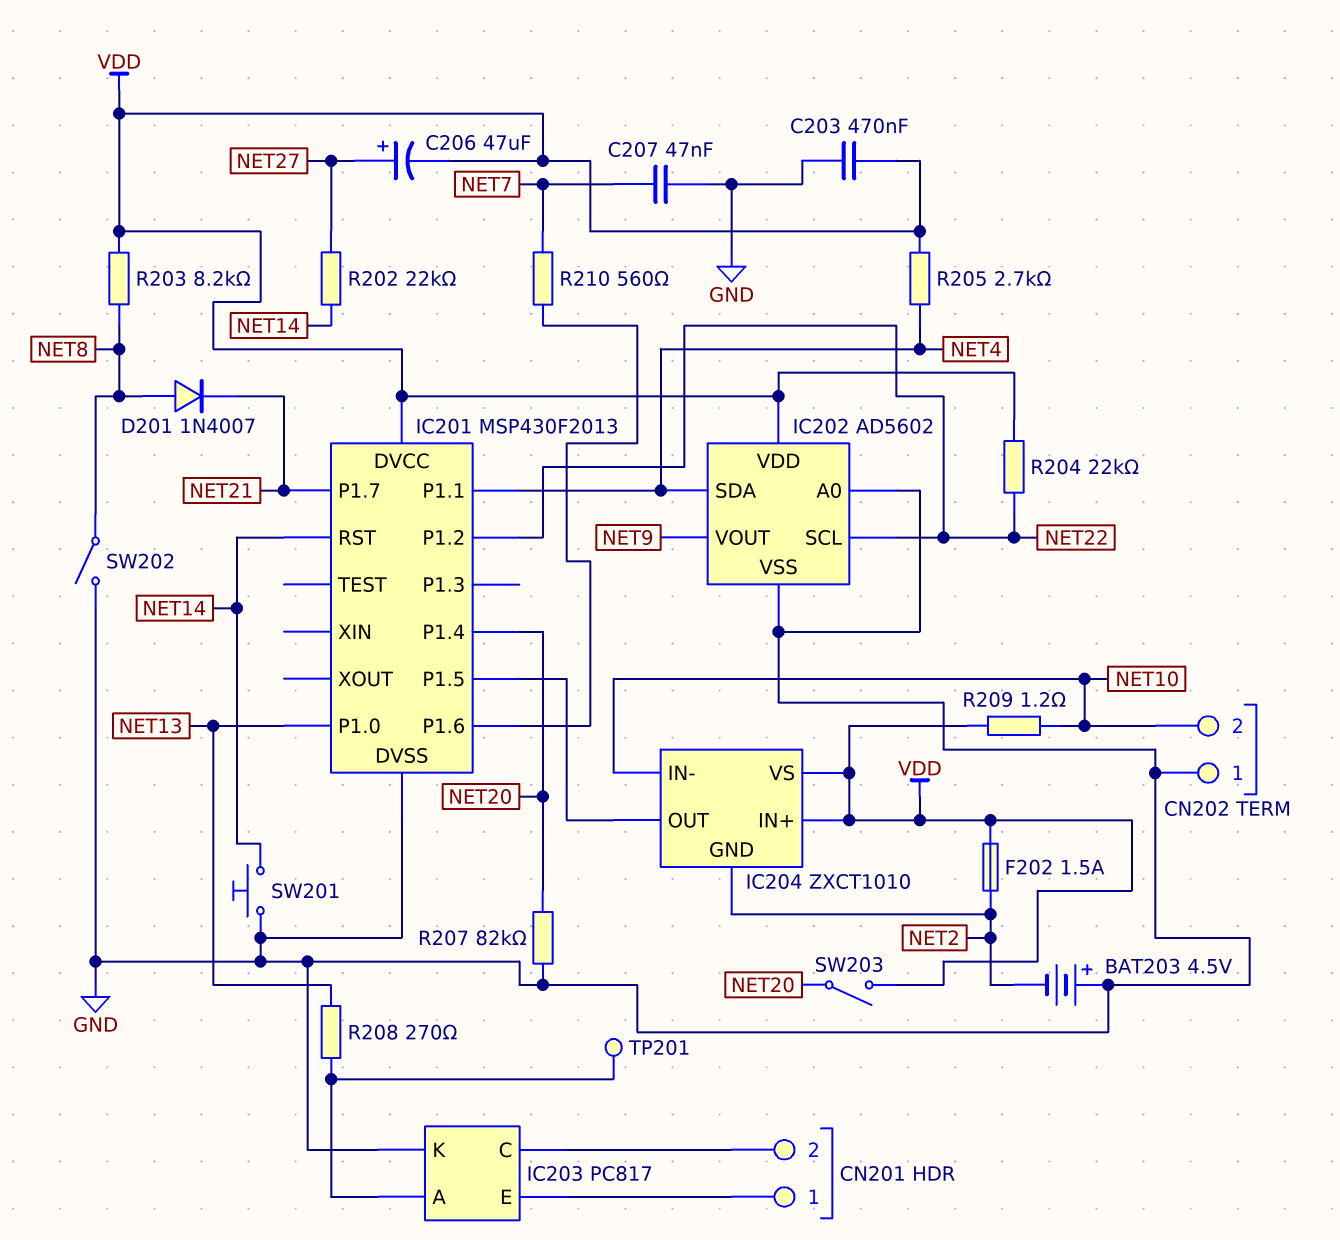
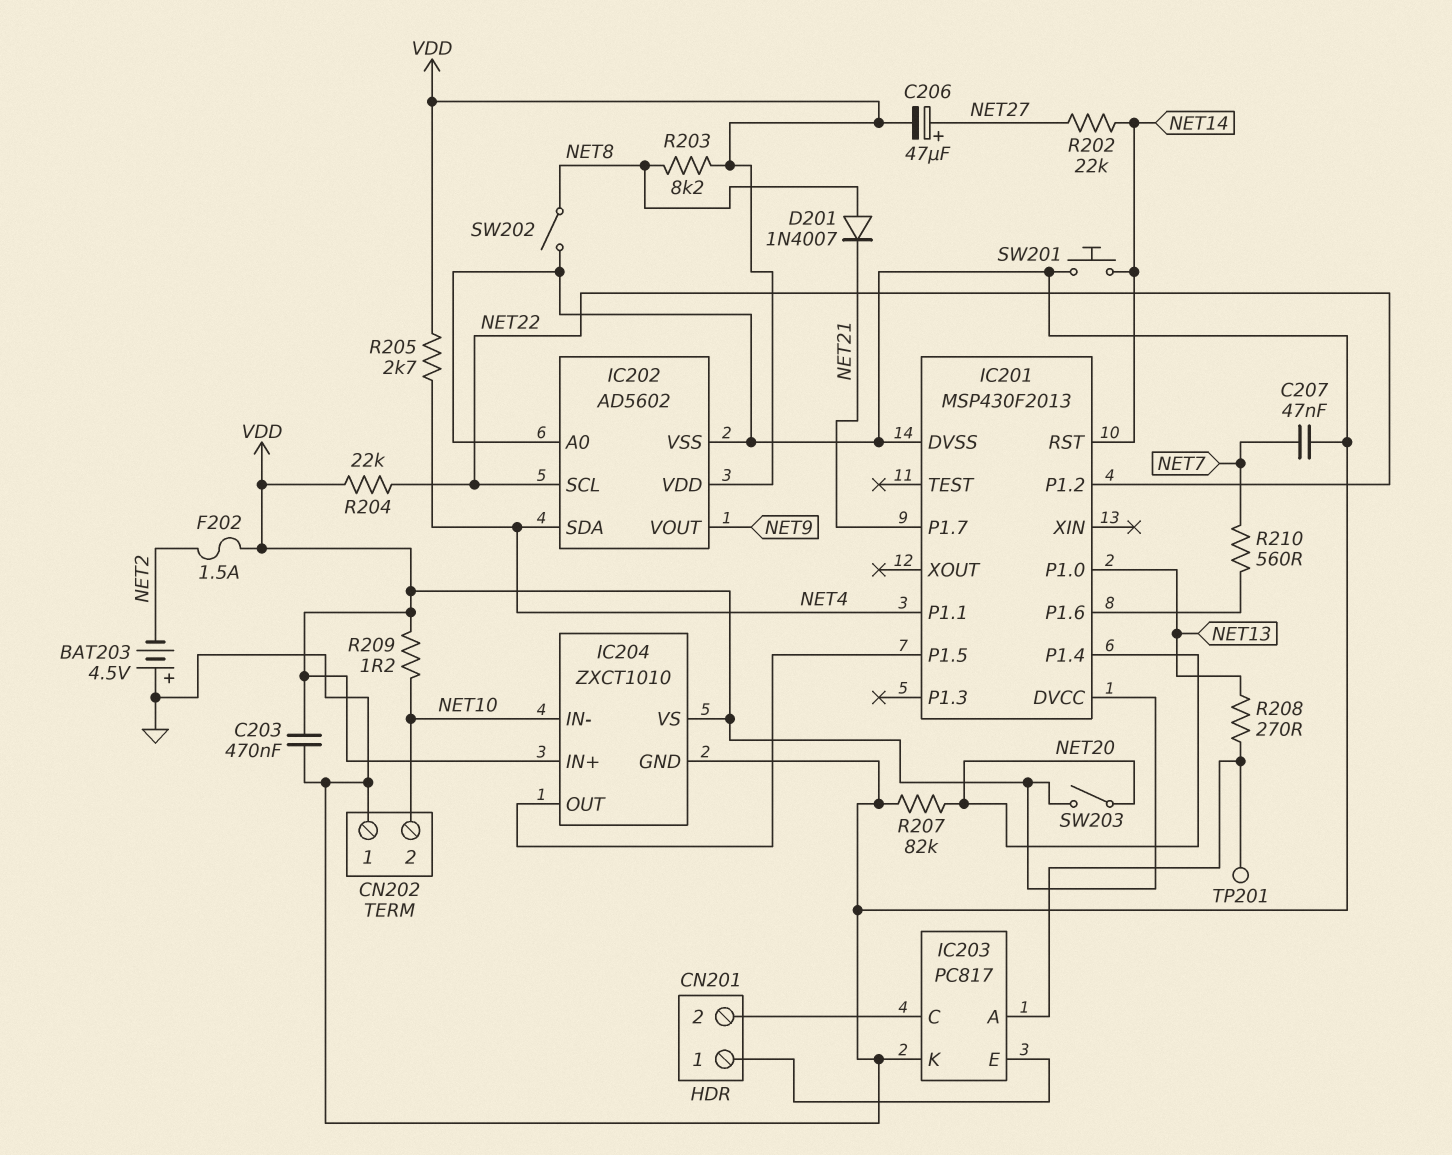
IC204 pin GND: NET2 -> GND

